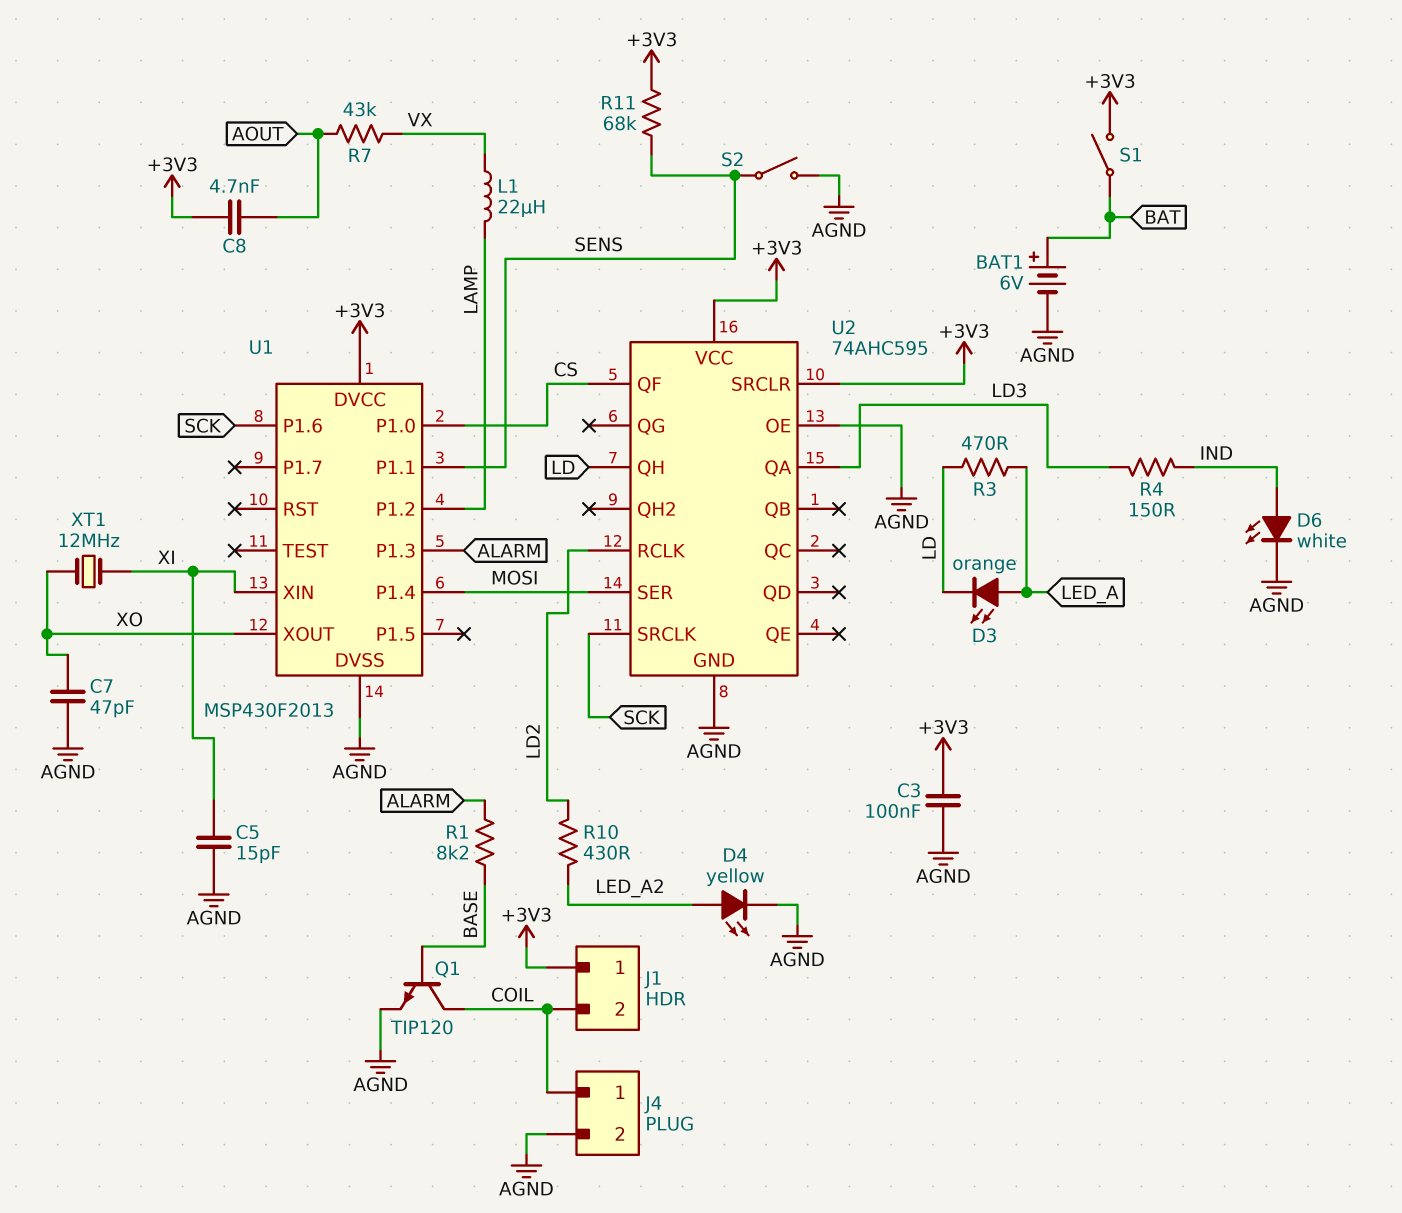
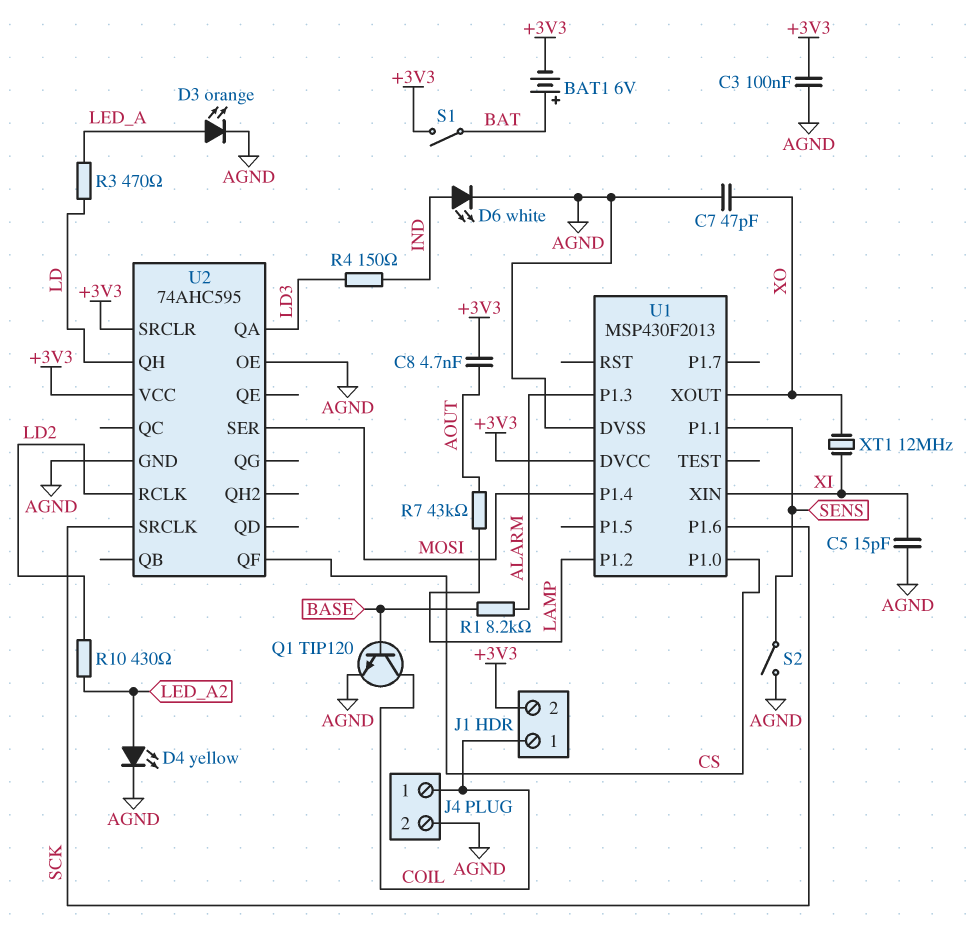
BAT1: 6V (plus BAT, minus AGND) -> 6V (plus BAT, minus +3V3)
D3: LED orange (A LED_A, K LD) -> LED orange (A LED_A, K AGND)
J1 pin 1: +3V3 -> COIL
J1 pin 2: COIL -> +3V3
L1: 22uH (LAMP, VX) -> none
R7: 43k (AOUT, VX) -> 43k (AOUT, LAMP)
R11: 68k (+3V3, SENS) -> none

